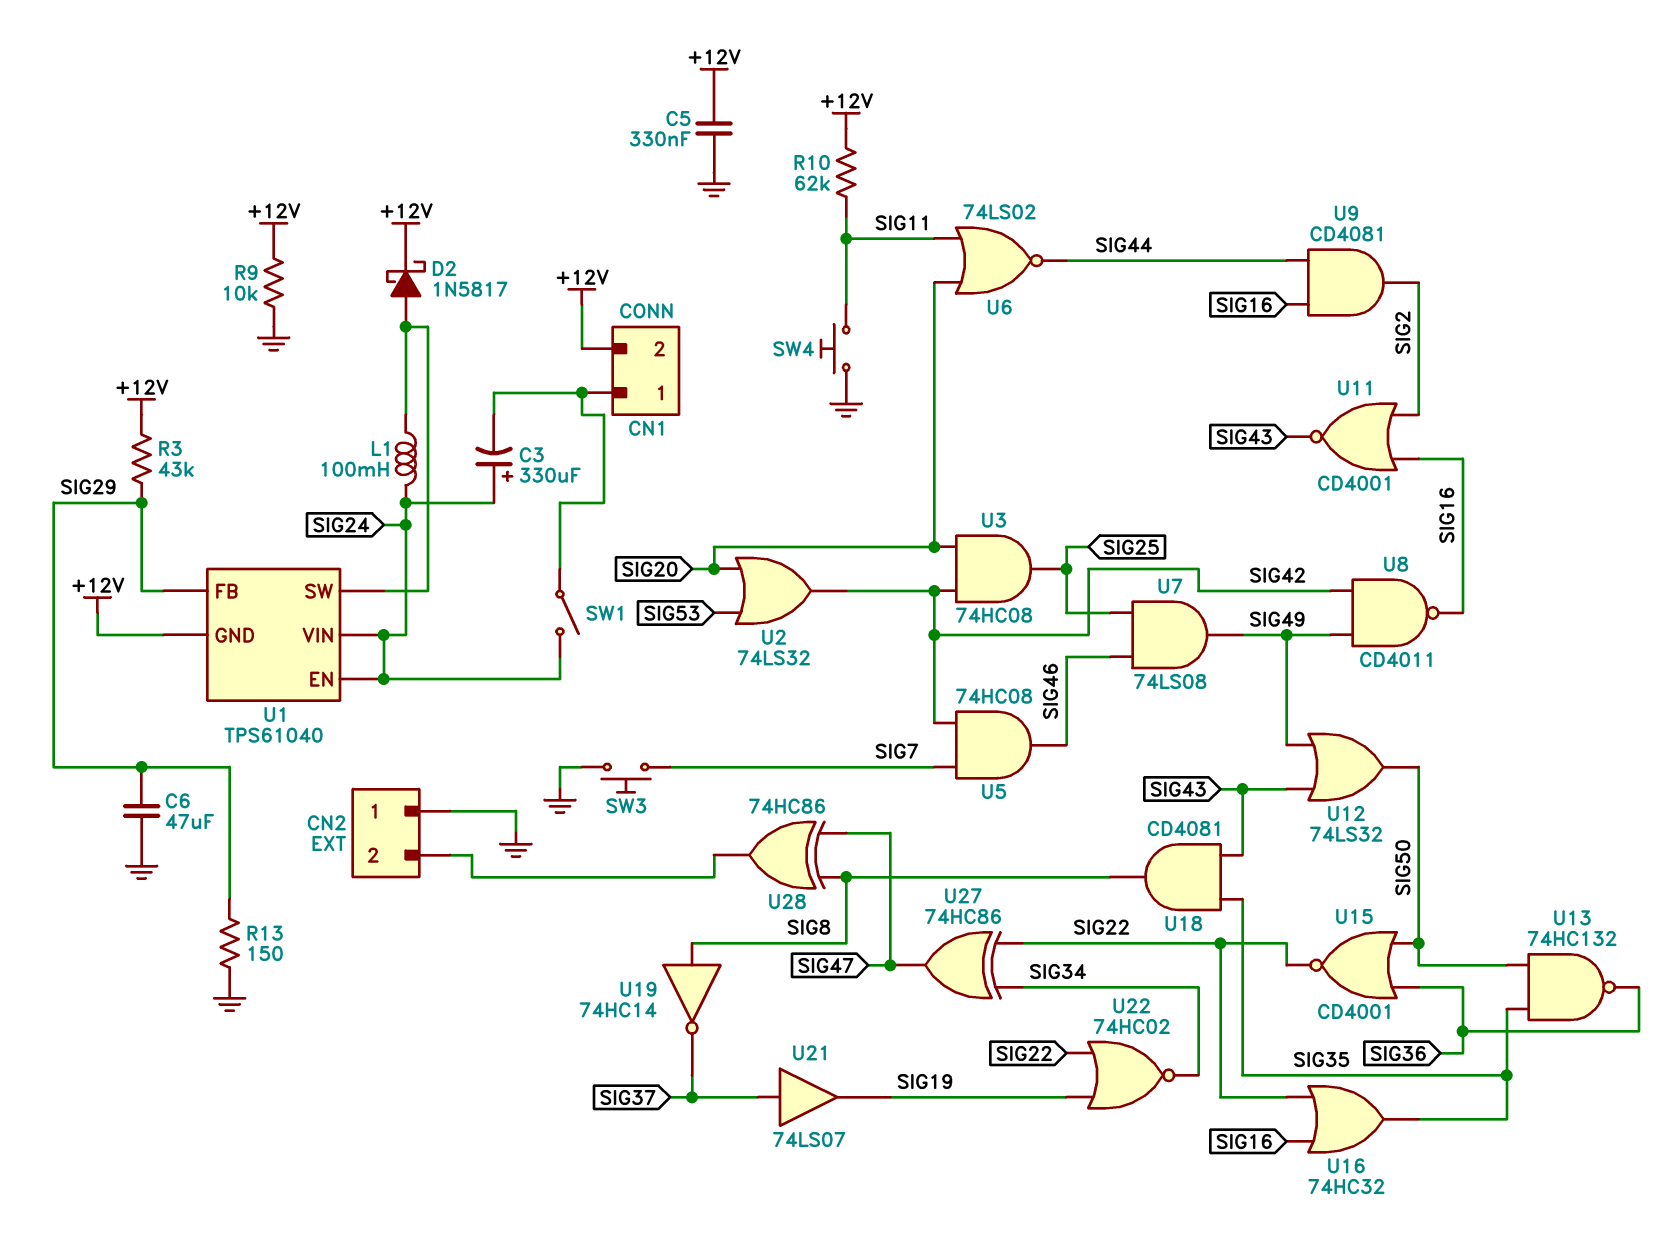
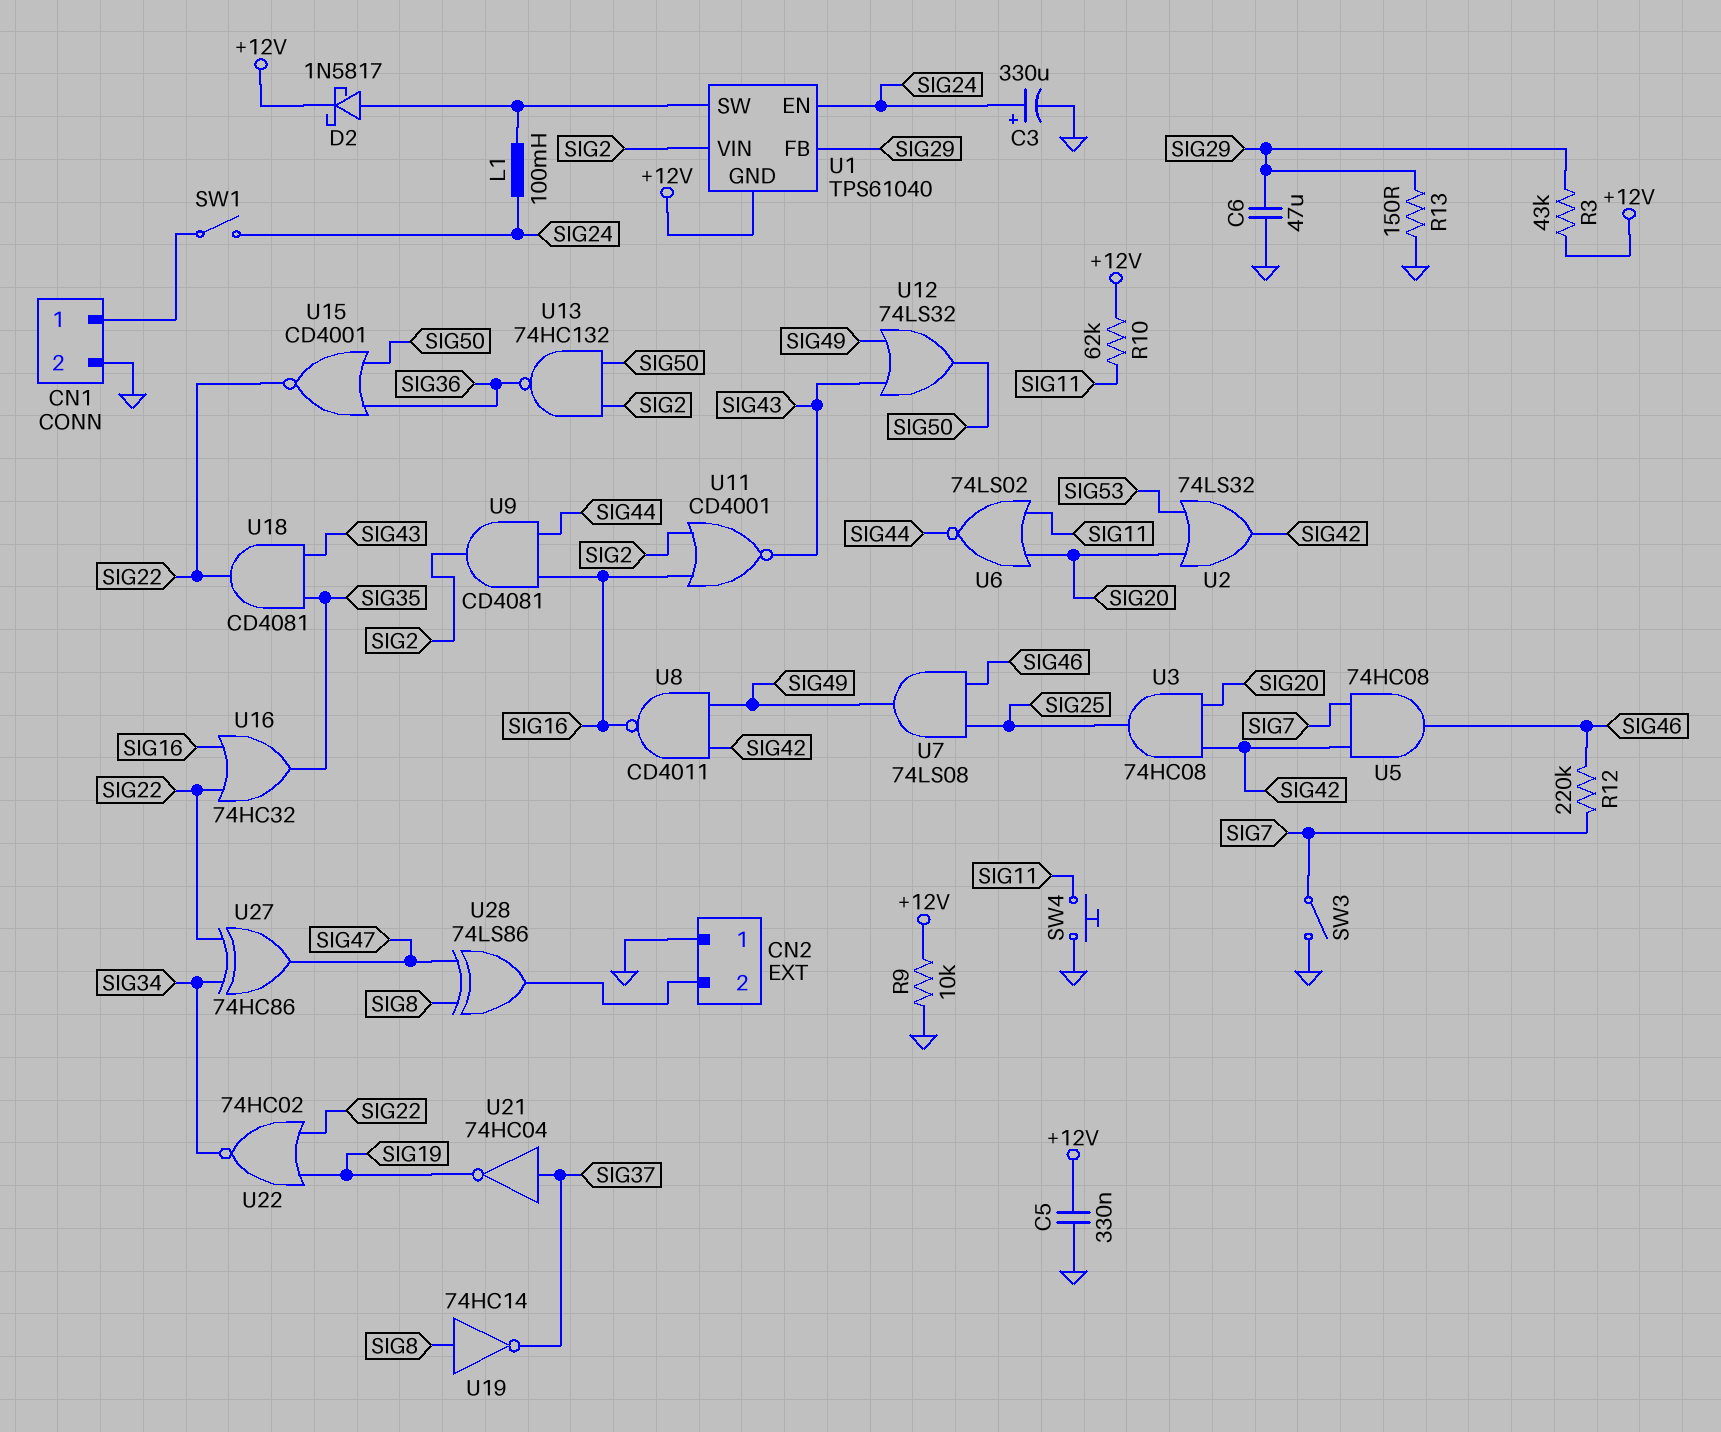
C3: 330uF (plus SIG24, minus CN1/1) -> 330uF (plus SIG24, minus GND)
CN1 pin 2: +12V -> GND
R12: none -> 220k (SIG7, SIG46)
SW3: button (GND, SIG7) -> switch (GND, SIG7)
U1 pin VIN: SIG24 -> SIG2
U13: NAND 74HC132 (in SIG35, in SIG50, out SIG36) -> NAND 74HC132 (in SIG2, in SIG50, out SIG36)
U18: AND CD4081 (in SIG35, in SIG43, out SIG8) -> AND CD4081 (in SIG35, in SIG43, out SIG22)
U21: buffer 74LS07 (in SIG37, out SIG19) -> NOT 74HC04 (in SIG37, out SIG19)
U28: XOR 74HC86 (in SIG8, in SIG47, out CN2/2) -> XOR 74LS86 (in SIG8, in SIG47, out CN2/2)

